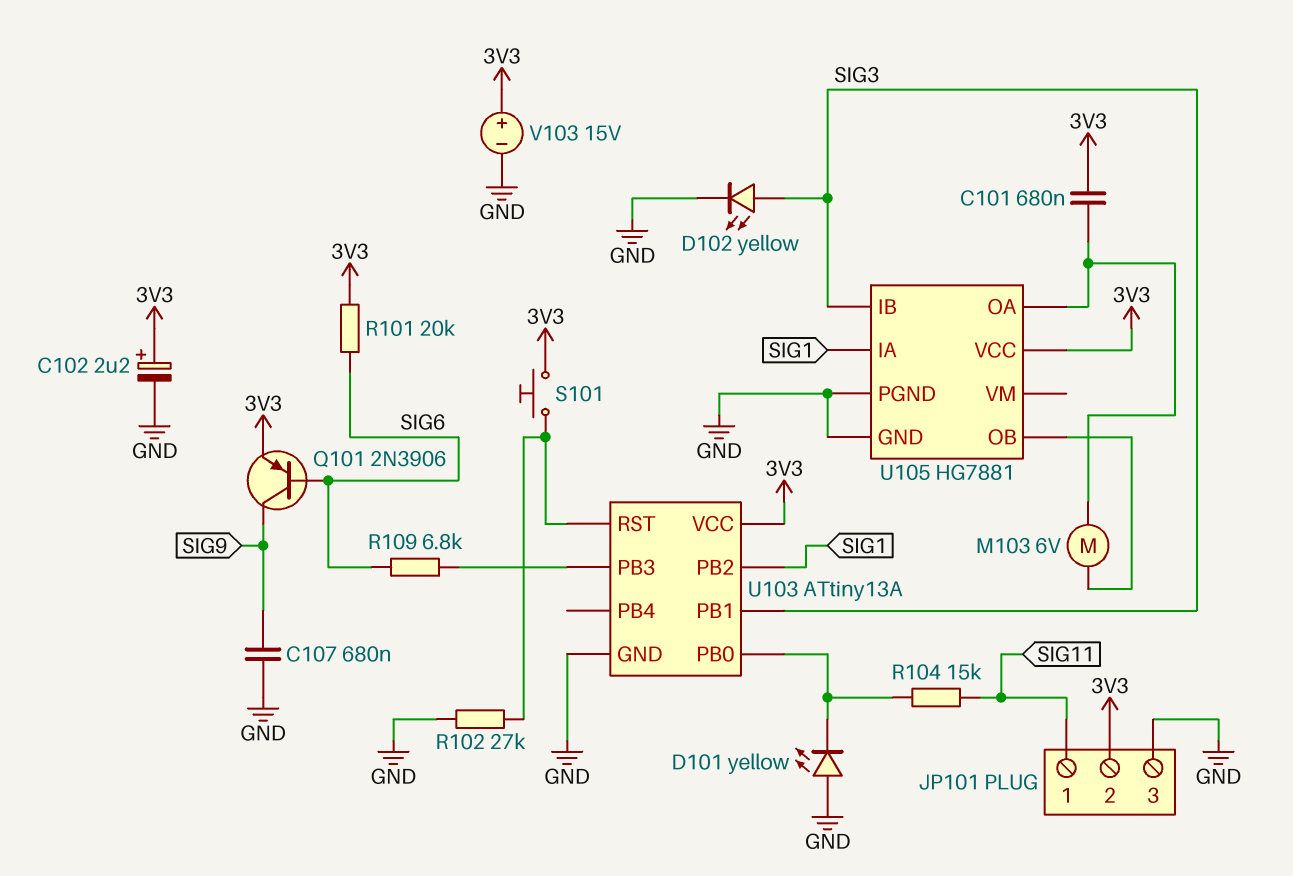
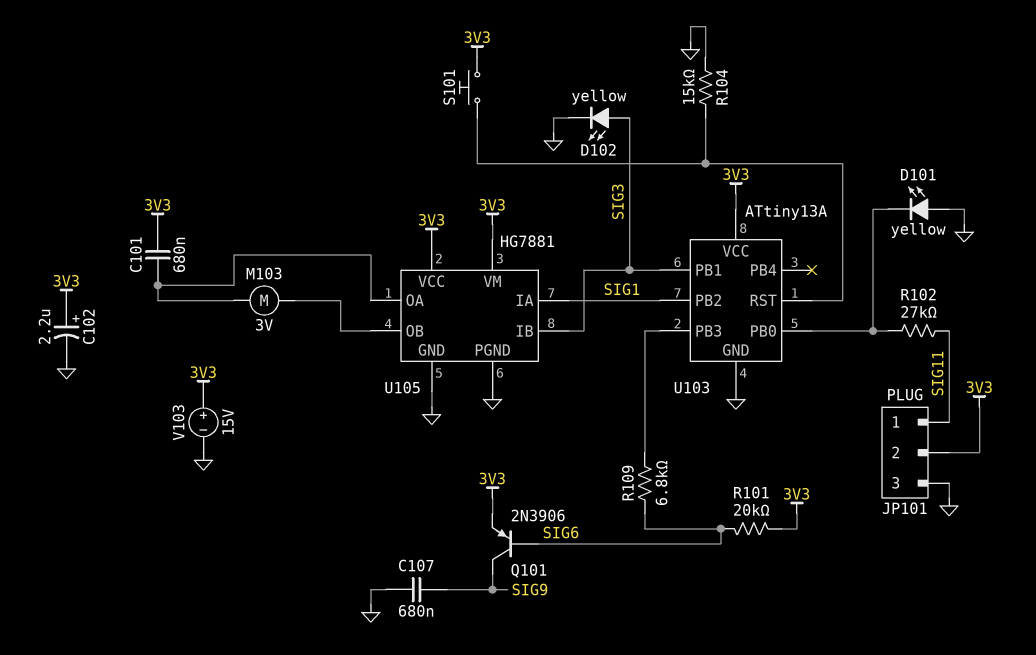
M103: motor 6V (U105/OA, U105/OB) -> motor 3V (U105/OA, U105/OB)
R102: 27k (GND, U103/RST) -> 27k (SIG11, U103/PB0)
R104: 15k (SIG11, U103/PB0) -> 15k (GND, U103/RST)
U105 pin VM: none -> 3V3

